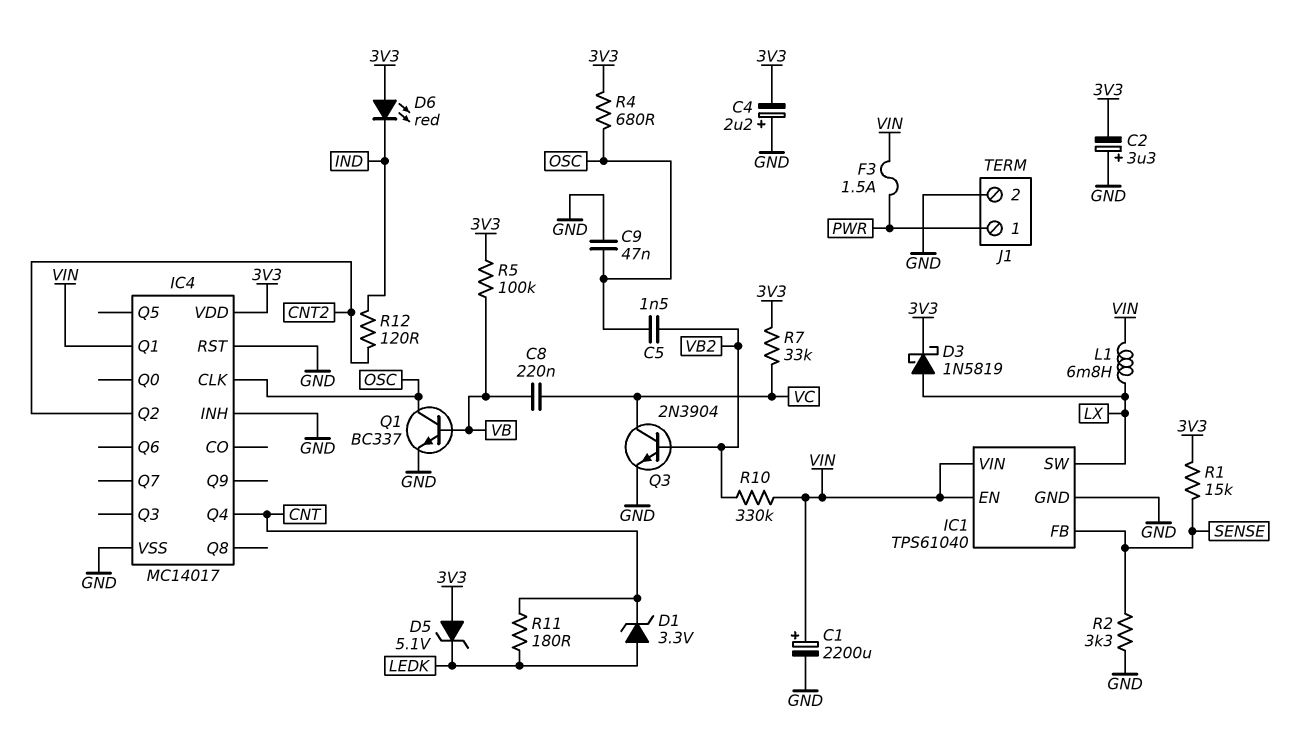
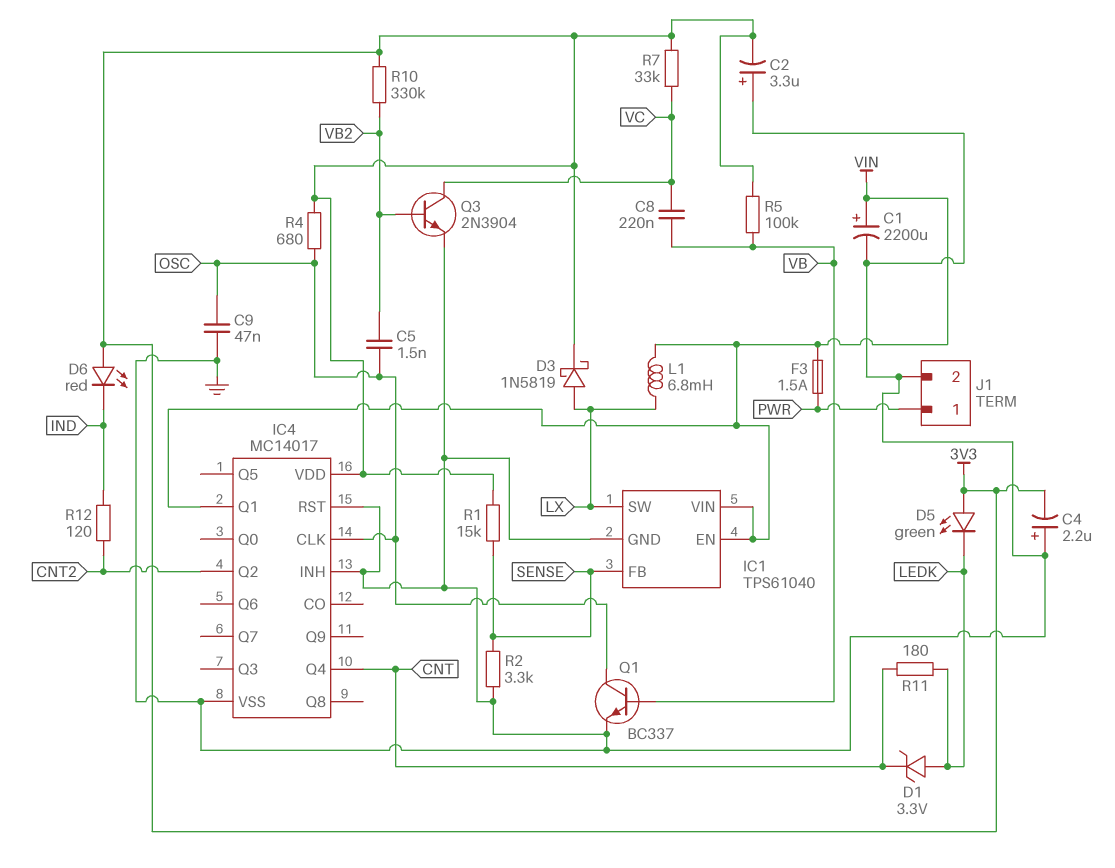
D5: zener 5.1V (A 3V3, K LEDK) -> LED green (A 3V3, K LEDK)
R10: 330k (VB2, VIN) -> 330k (3V3, VB2)

